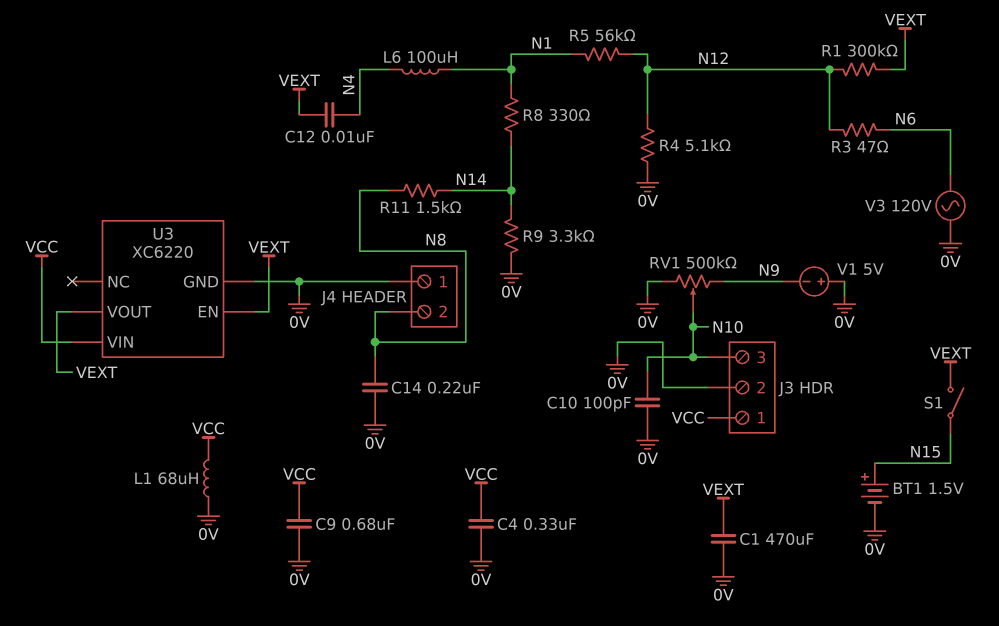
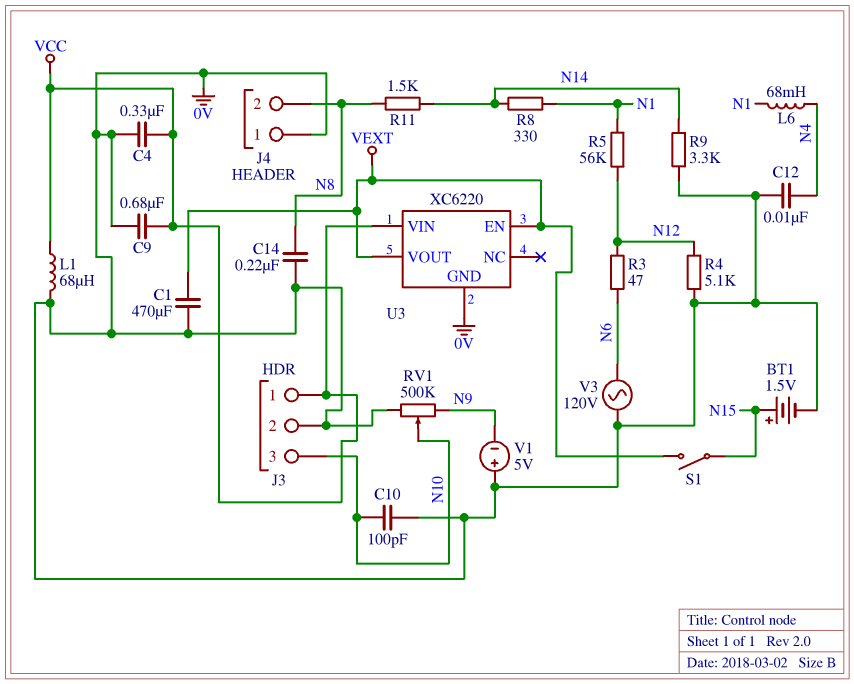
C12: 10nF (N4, VEXT) -> 10nF (0V, N4)
L6: 100uH (N1, N4) -> 68mH (N1, N4)
R1: 300k (N12, VEXT) -> none

